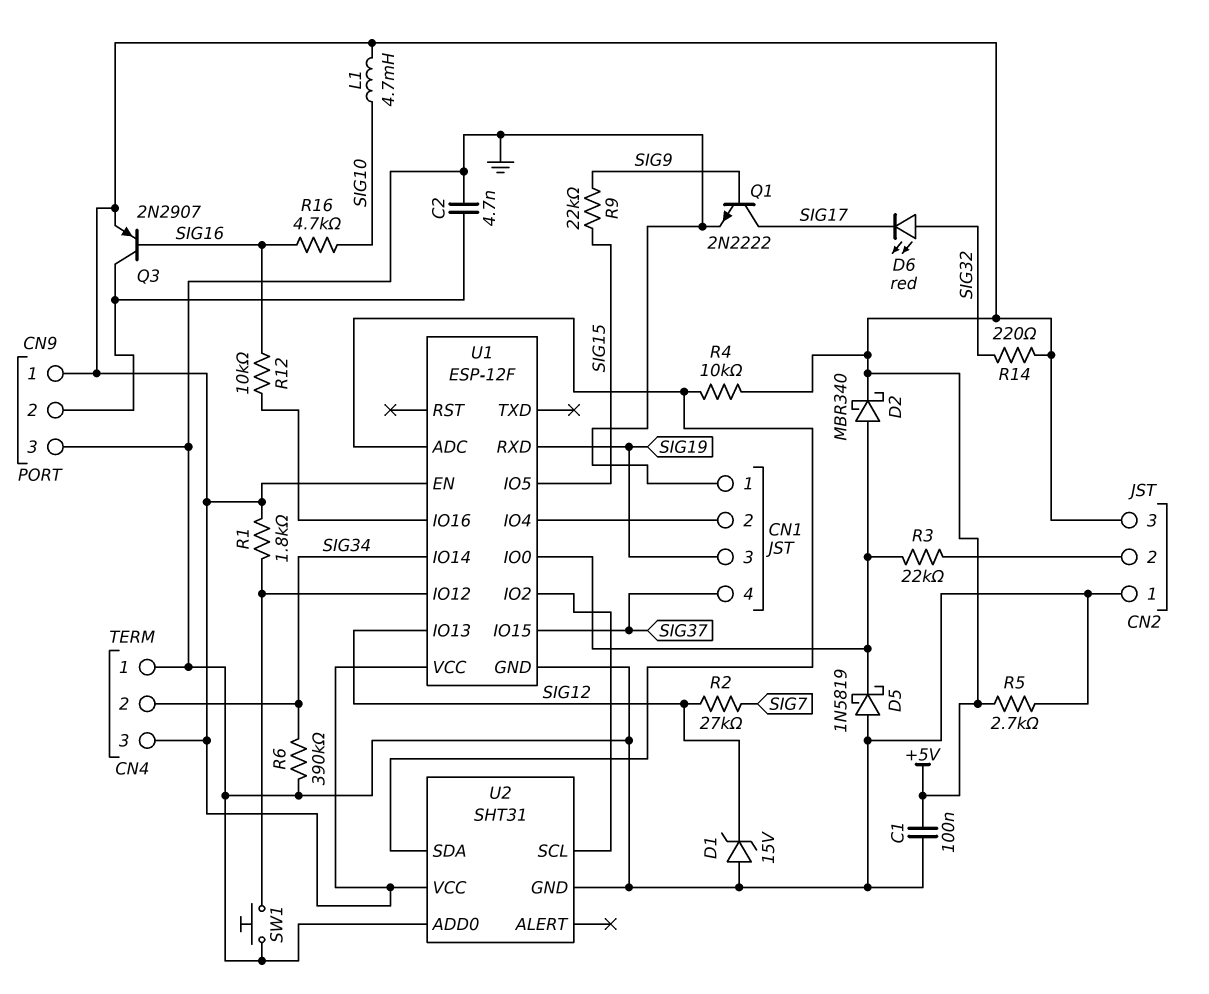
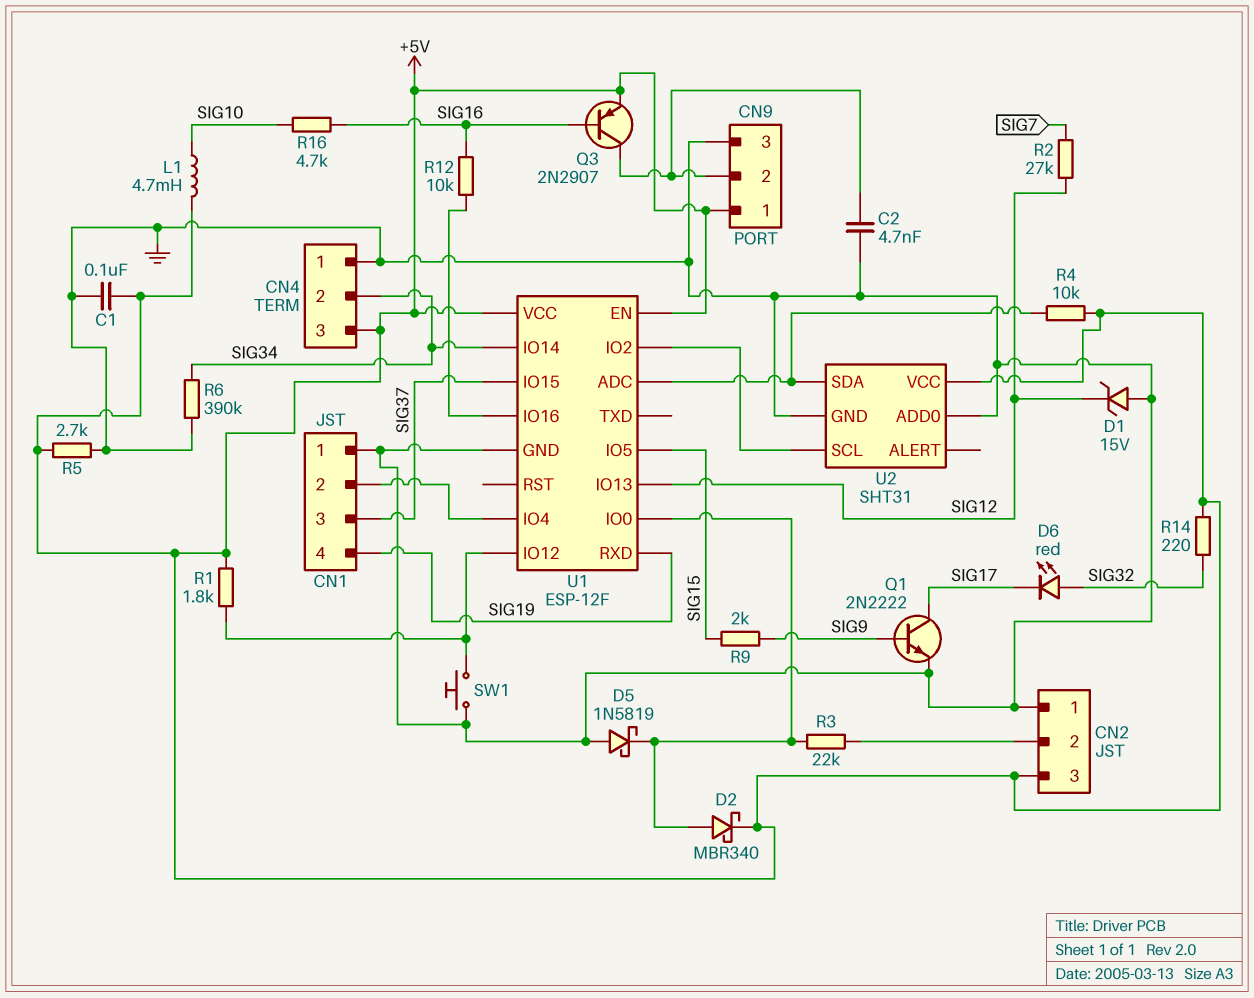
CN1 pin 3: SIG19 -> SIG37
CN1 pin 4: SIG37 -> SIG19
R9: 22k (SIG9, SIG15) -> 2k (SIG9, SIG15)

